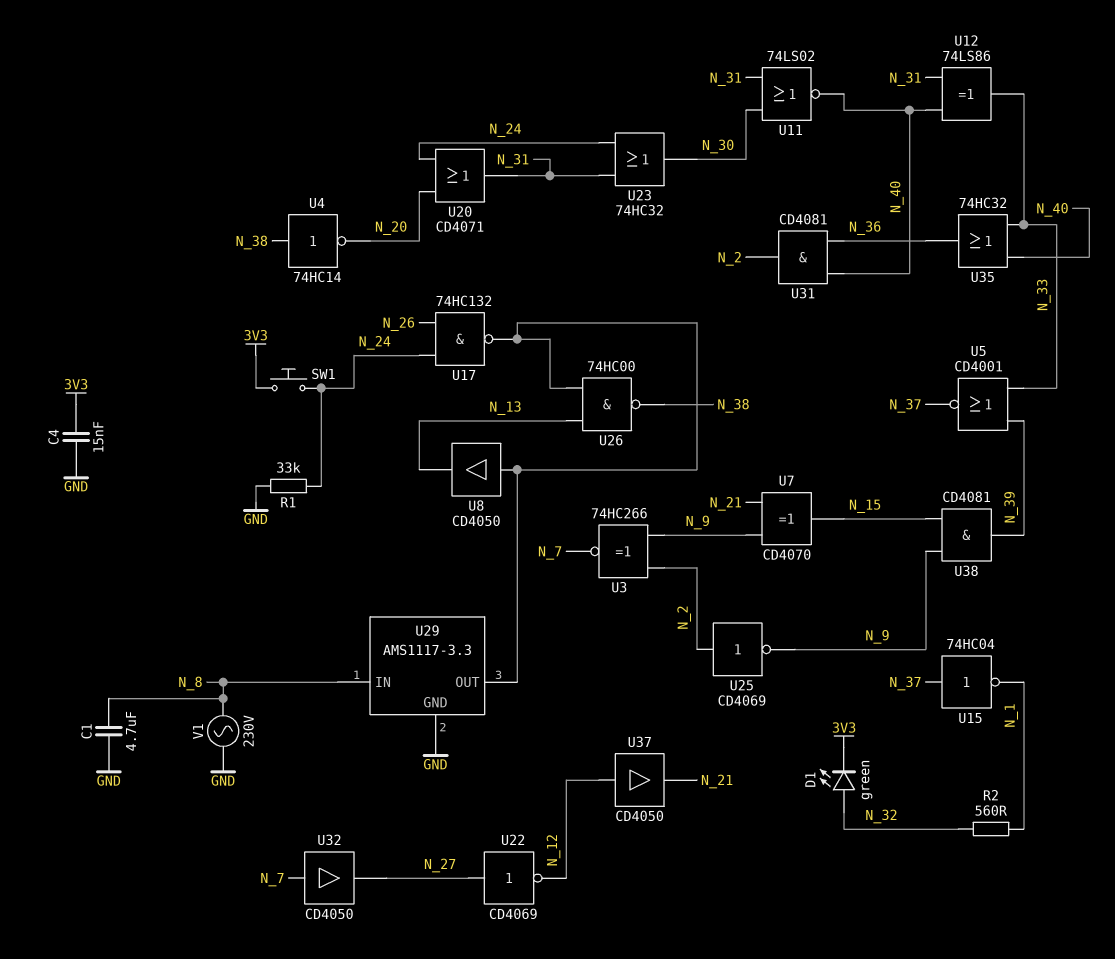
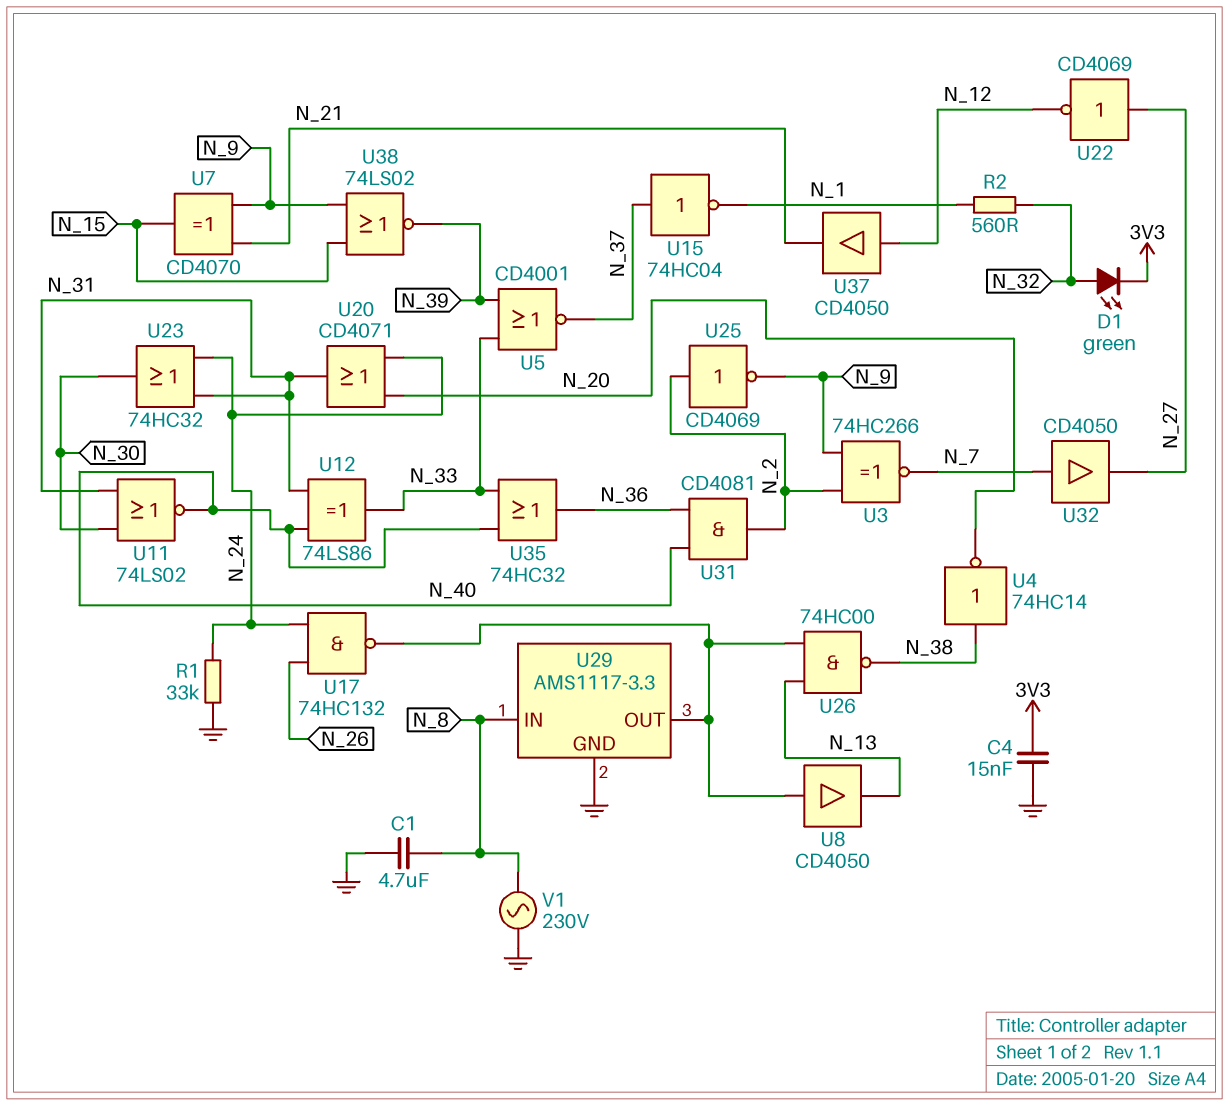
SW1: button (3V3, N_24) -> none
U38: AND CD4081 (in N_9, in N_15, out N_39) -> NOR 74LS02 (in N_9, in N_15, out N_39)

